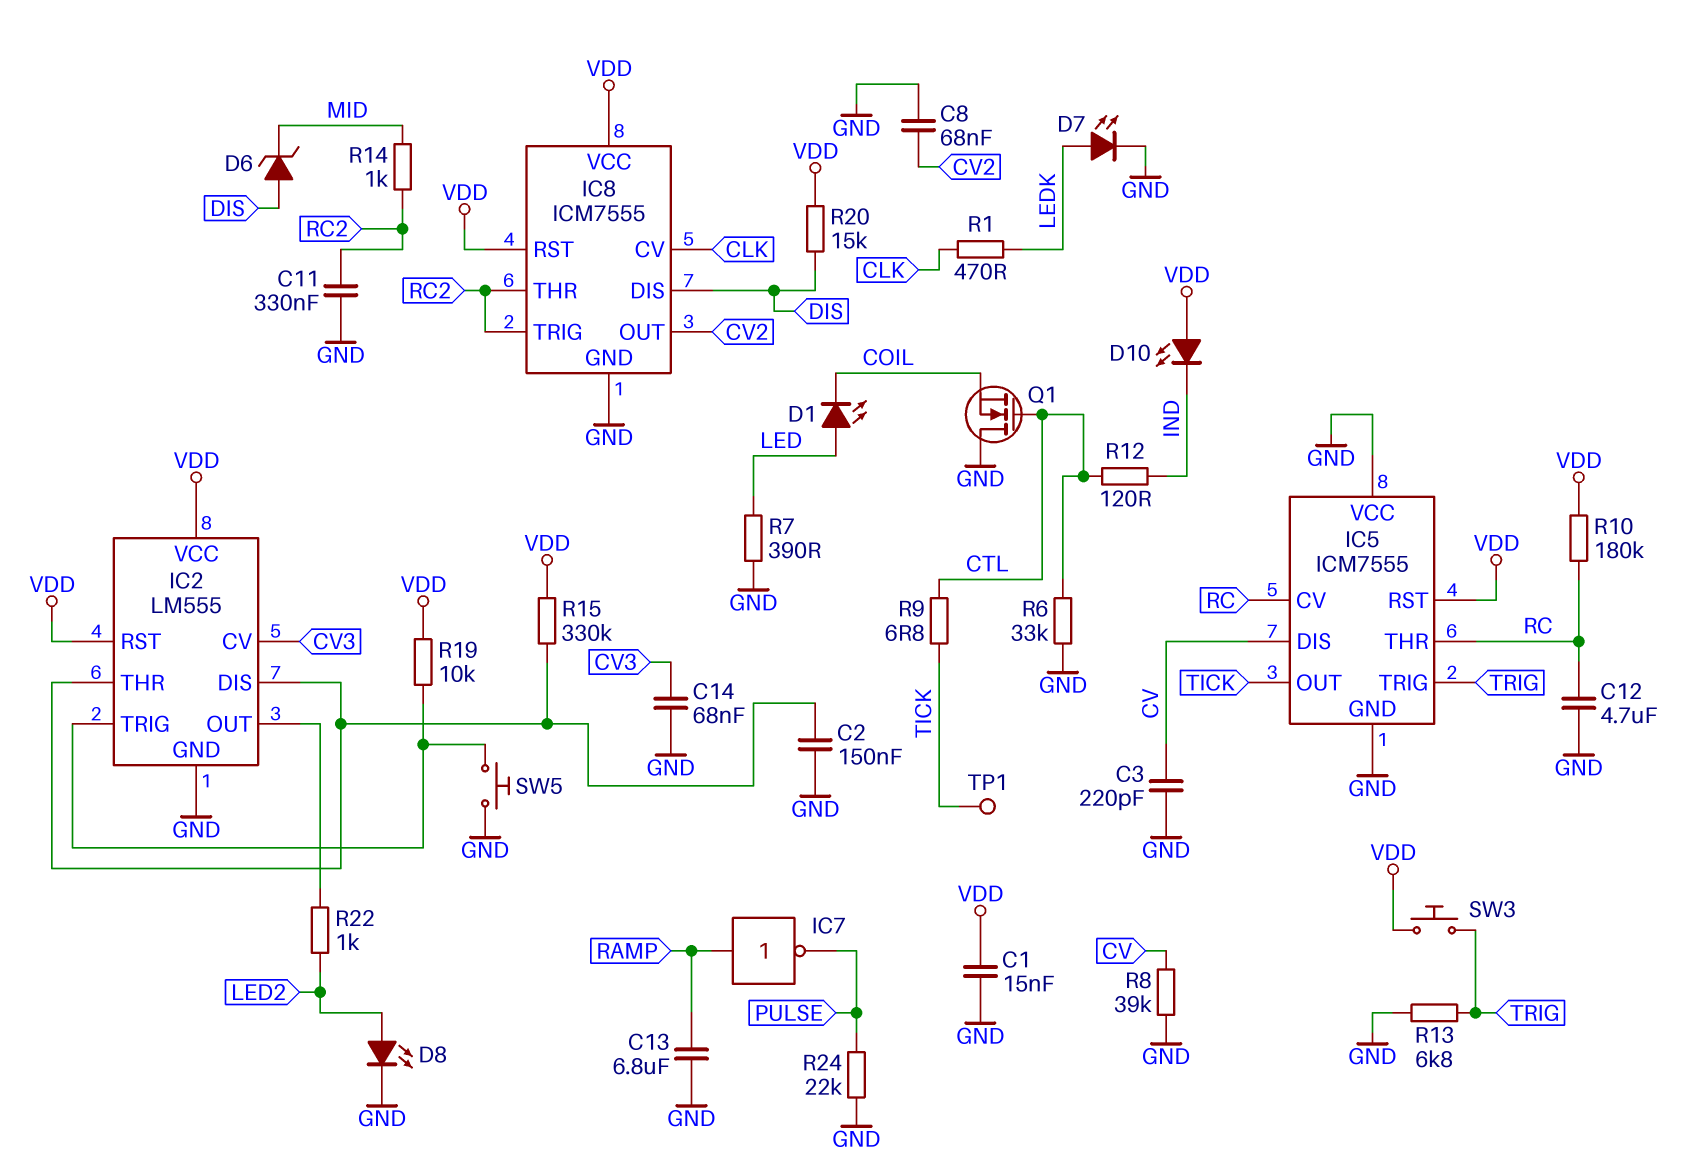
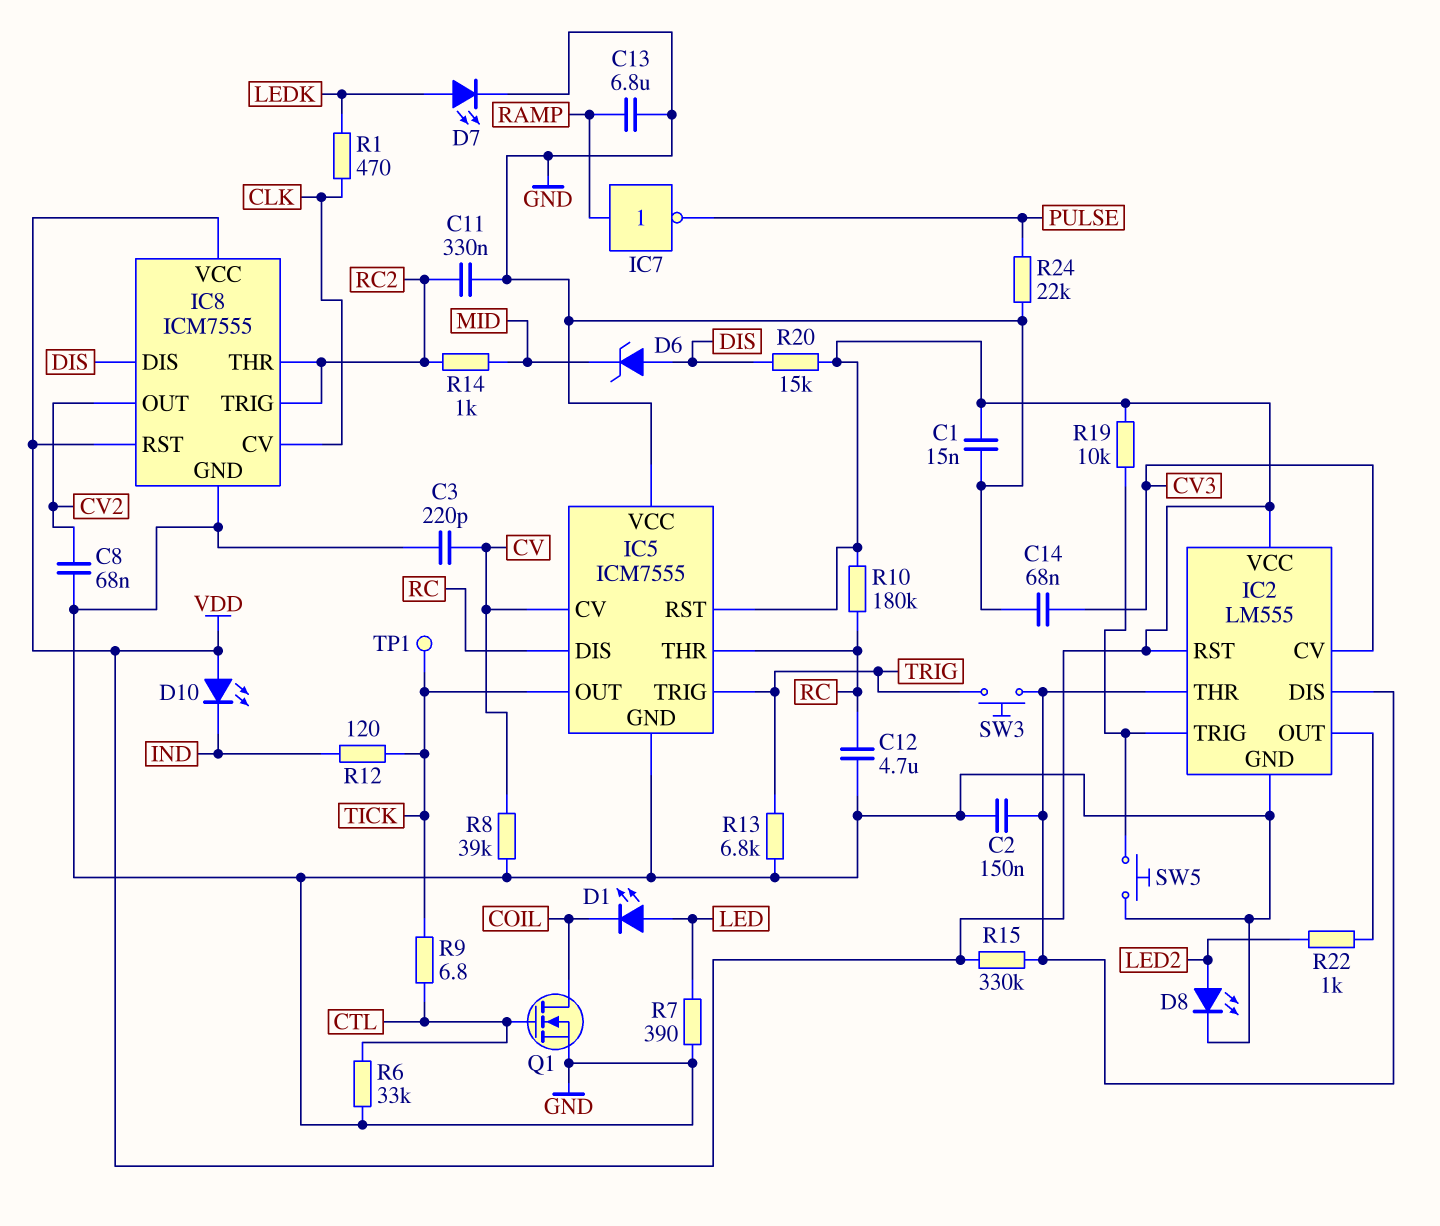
IC5 pin CV: RC -> CV
IC5 pin DIS: CV -> RC
Q1: NMOS (G CTL, D GND, S COIL) -> NMOS (G CTL, D COIL, S GND)
R12: 120 (CTL, IND) -> 120 (IND, TICK)
SW3: button (TRIG, VDD) -> button (IC2/DIS, TRIG)

